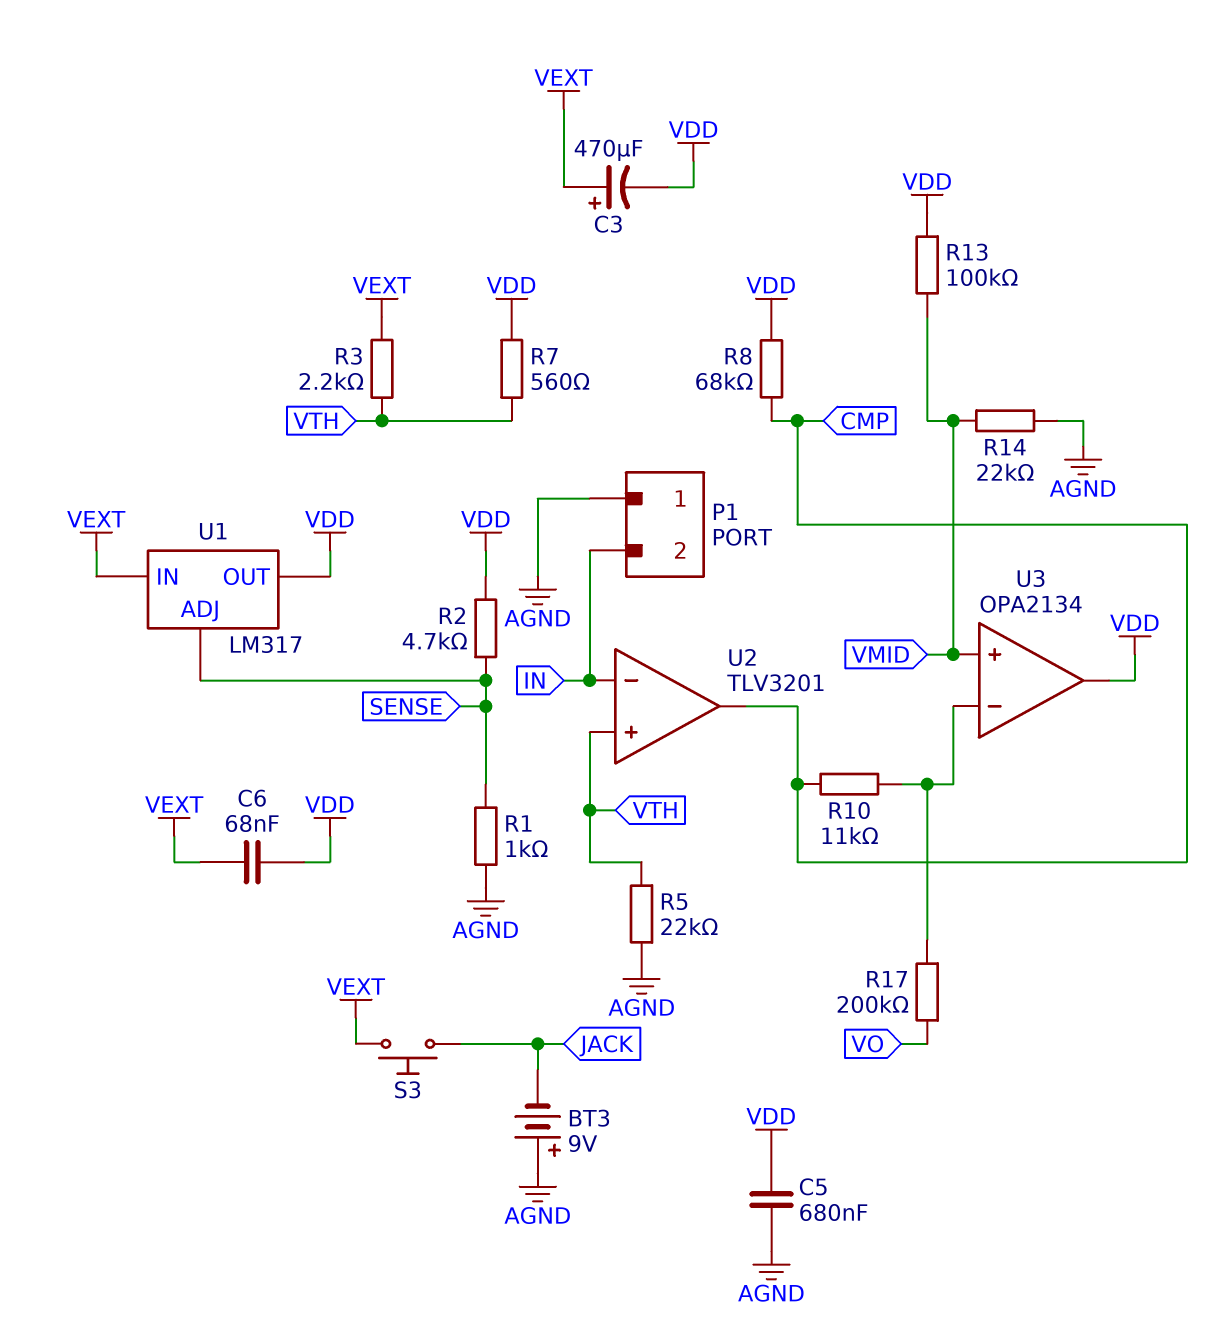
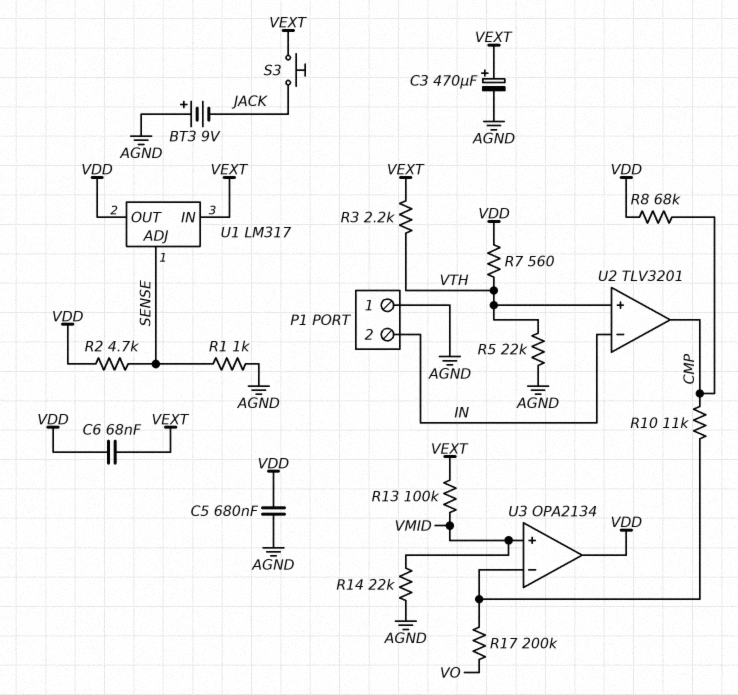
C3: 470uF (plus VEXT, minus VDD) -> 470uF (plus VEXT, minus AGND)
R13: 100k (VDD, VMID) -> 100k (VEXT, VMID)

